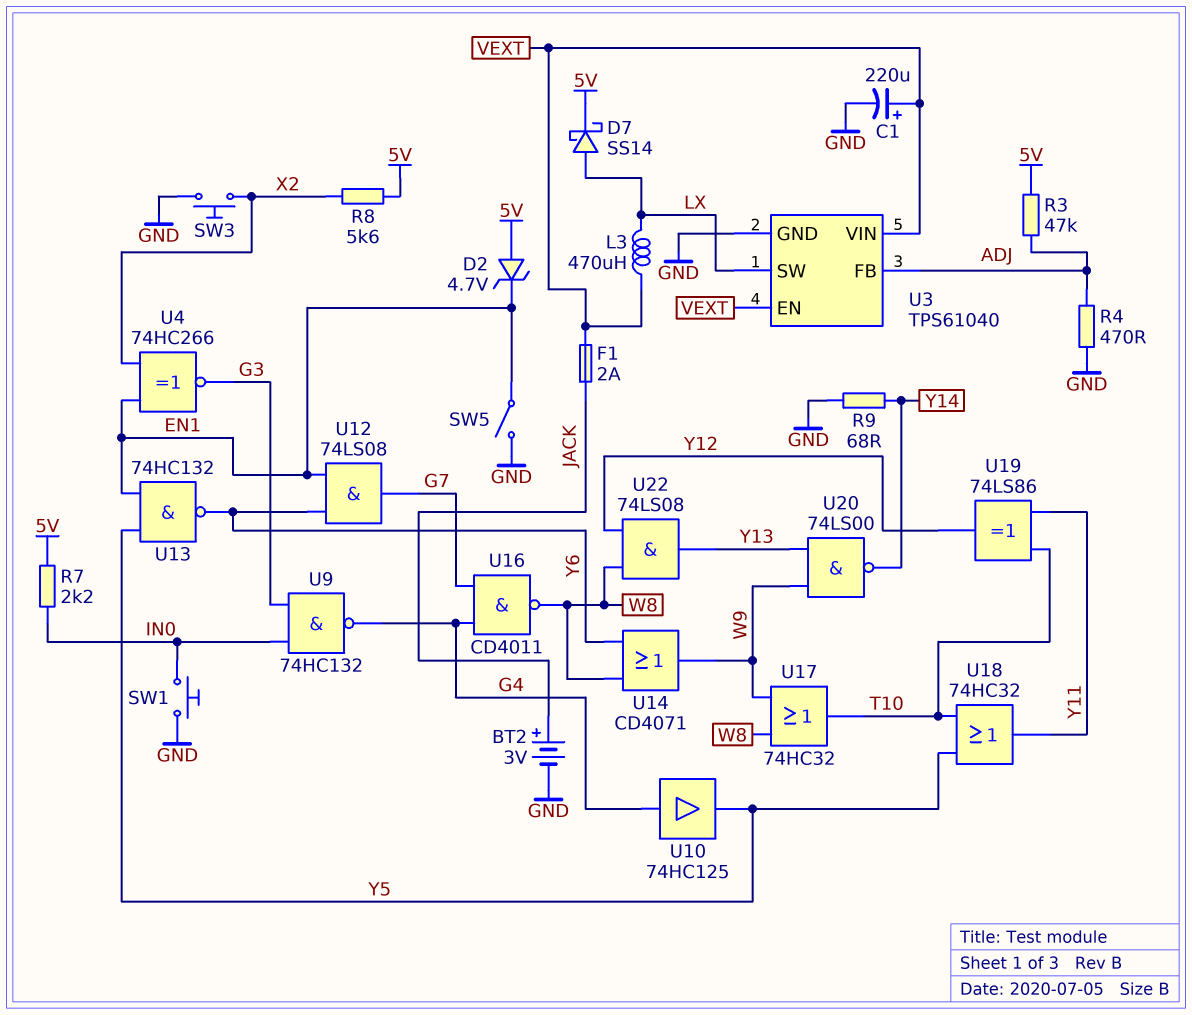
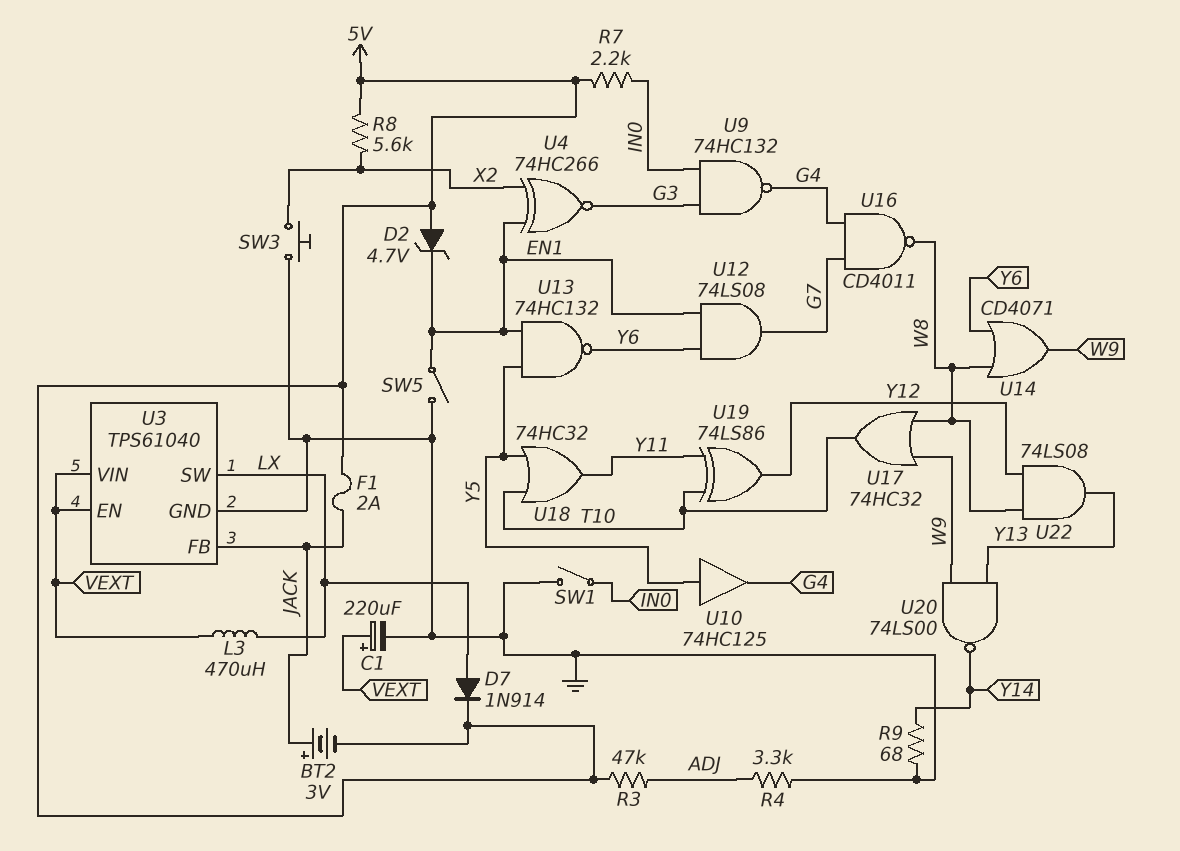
BT2: 3V (plus JACK, minus GND) -> 3V (plus JACK, minus 5V)
D7: schottky SS14 (A LX, K 5V) -> diode 1N914 (A LX, K 5V)
F1: 2A (JACK, VEXT) -> 2A (5V, JACK)
R4: 470 (ADJ, GND) -> 3.3k (ADJ, GND)
SW1: button (GND, IN0) -> switch (GND, IN0)
U3 pin FB: ADJ -> JACK
U10: buffer 74HC125 (in G4, out Y5) -> buffer 74HC125 (in Y5, out G4)

